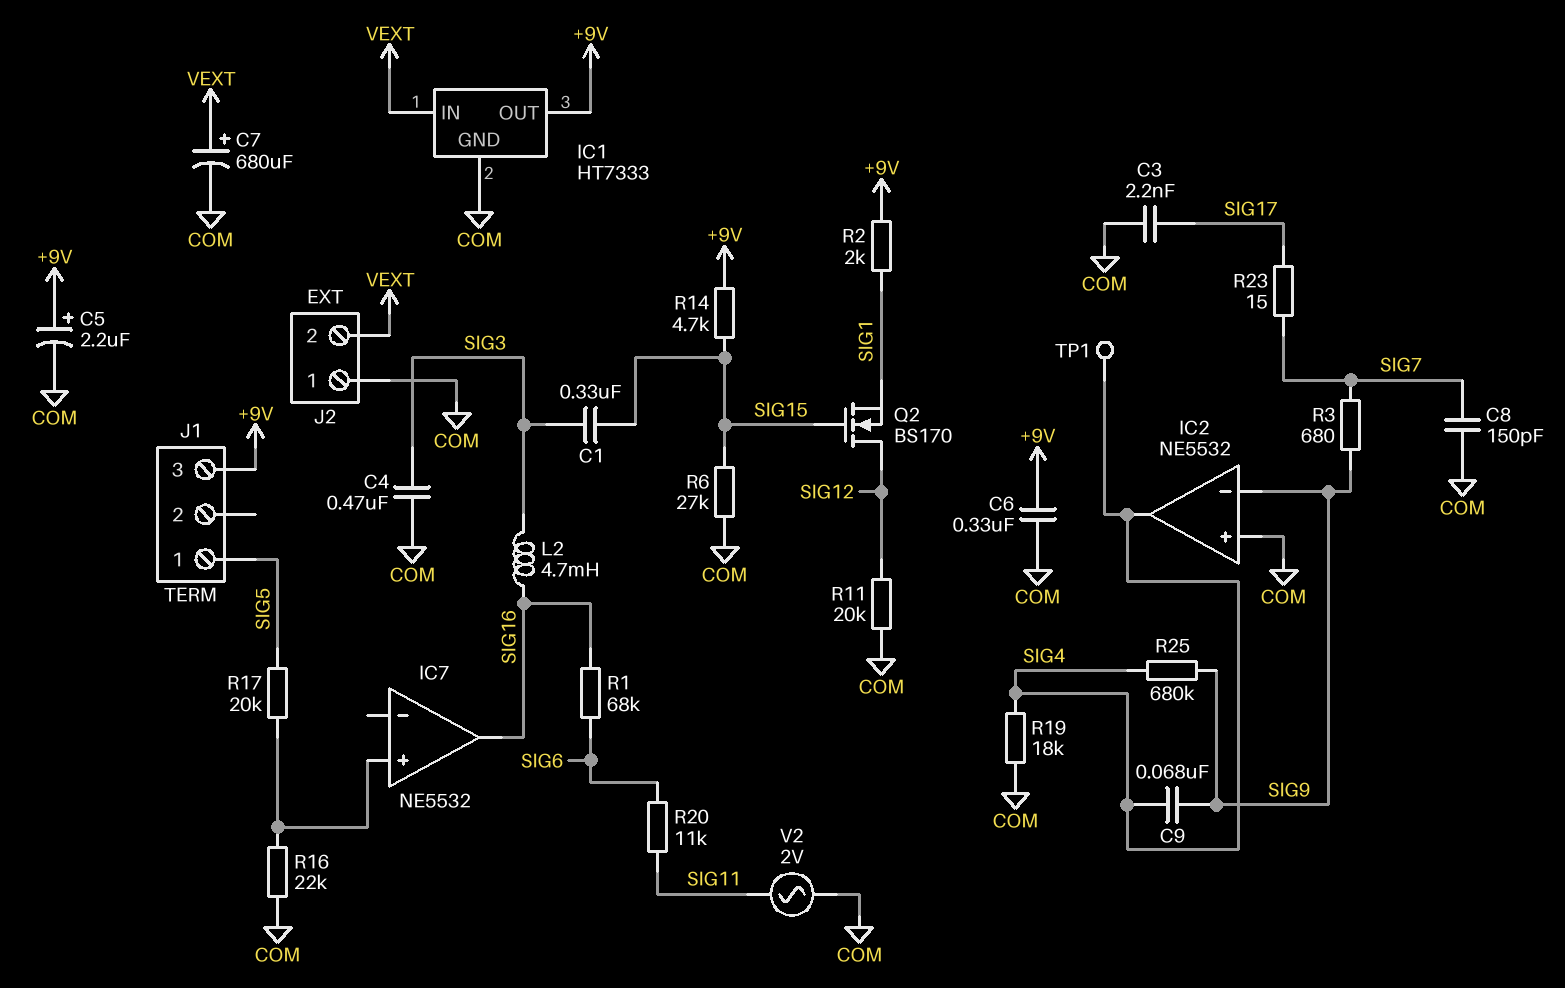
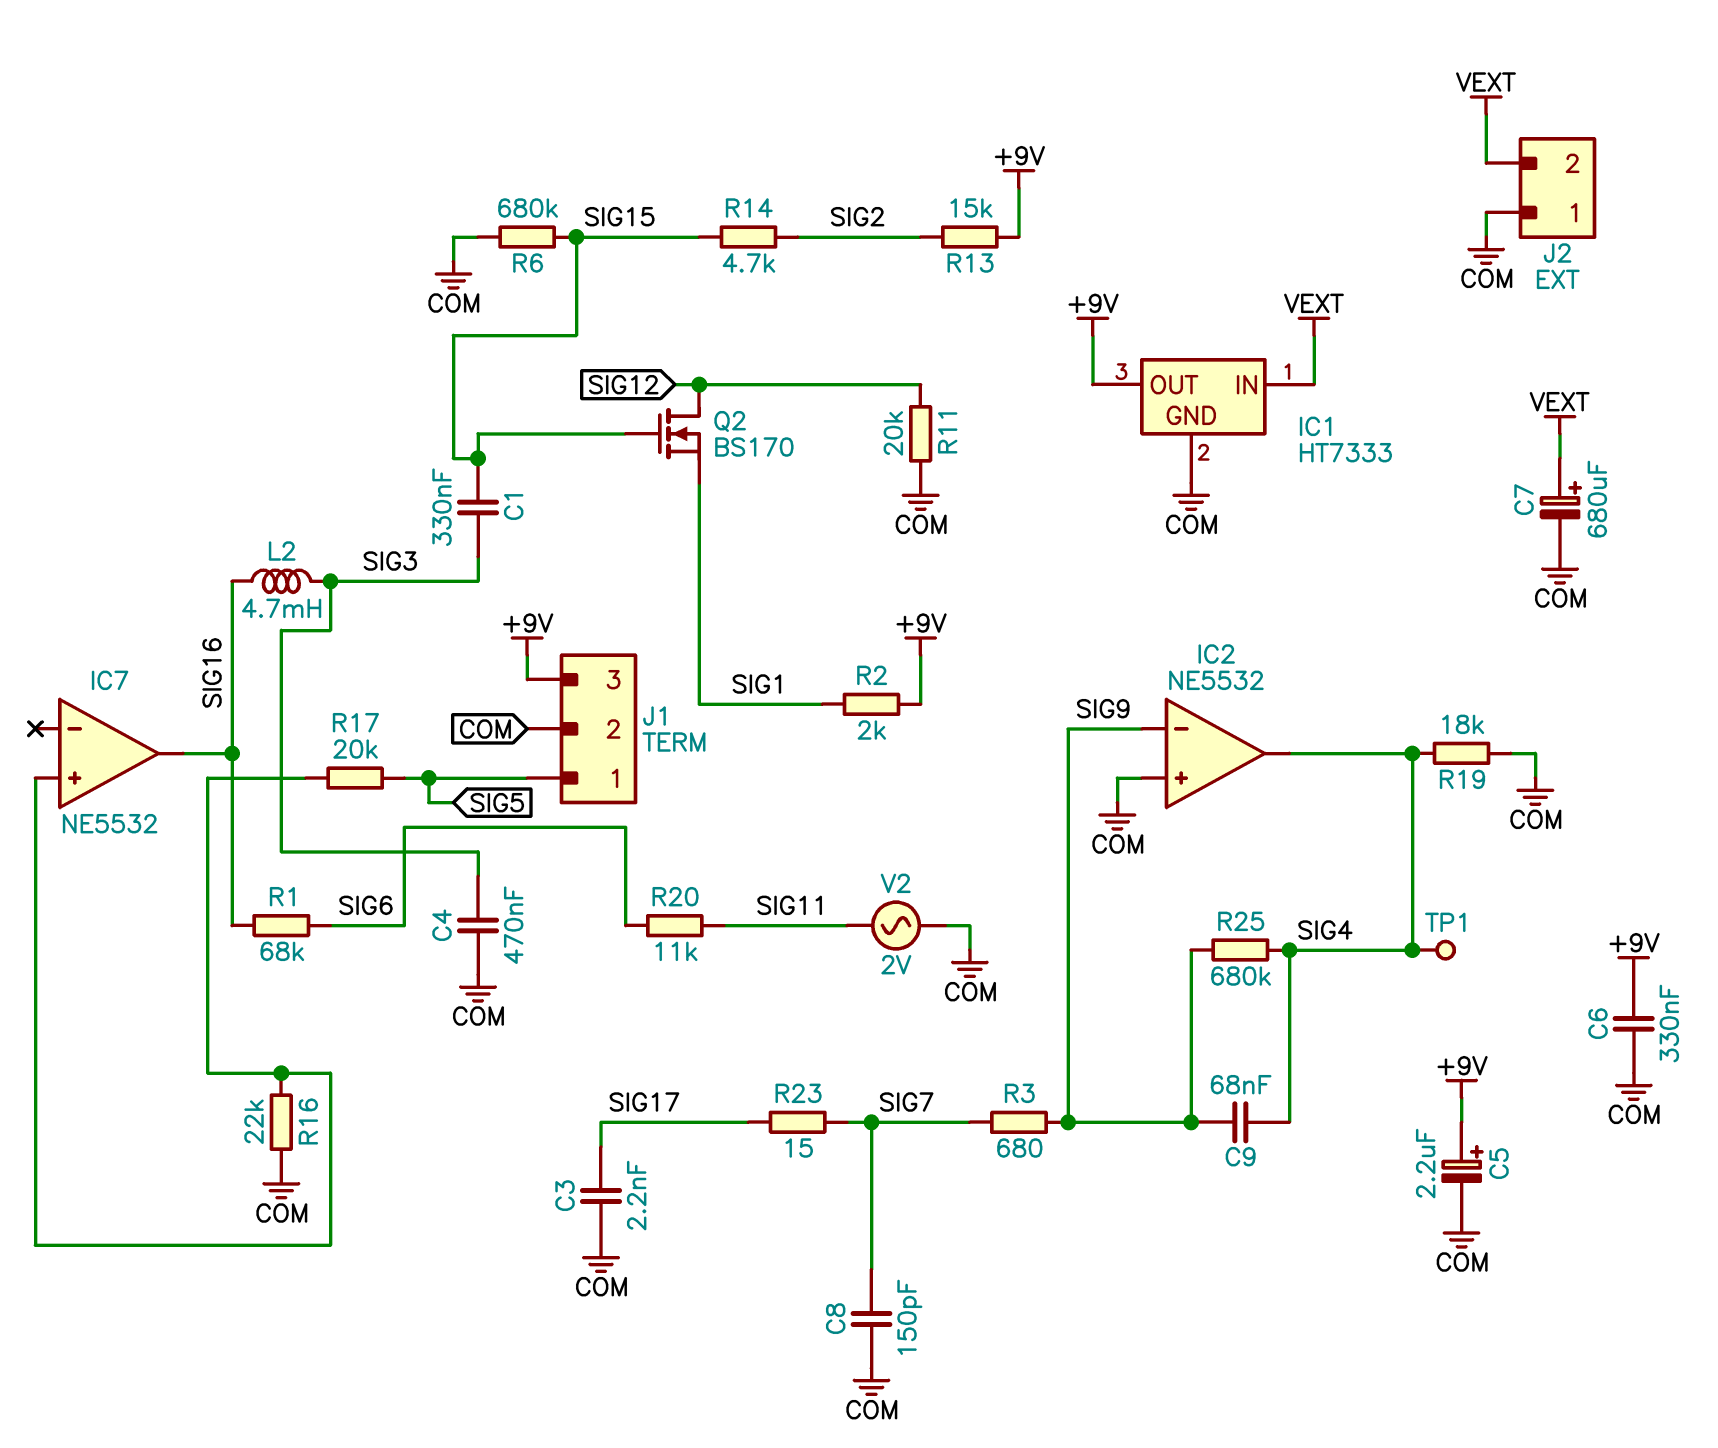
J1 pin 2: none -> COM
R6: 27k (COM, SIG15) -> 680k (COM, SIG15)
R13: none -> 15k (+9V, SIG2)
R14: 4.7k (+9V, SIG15) -> 4.7k (SIG2, SIG15)

